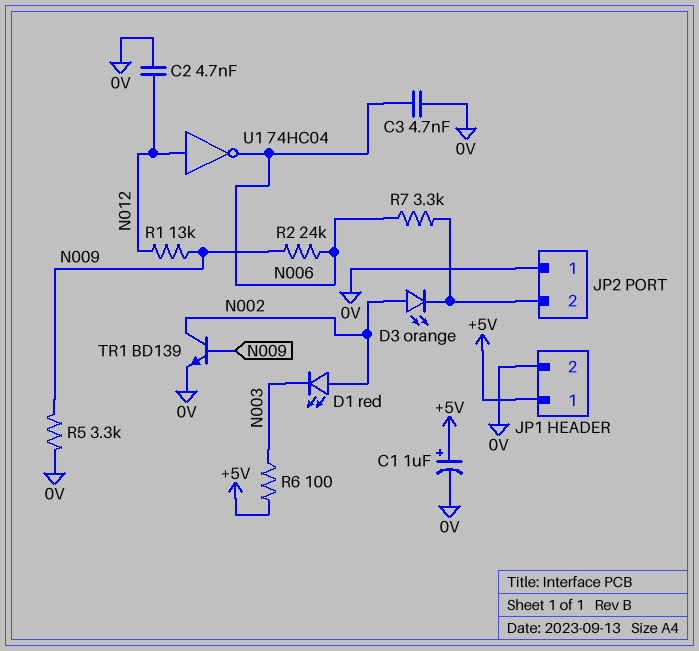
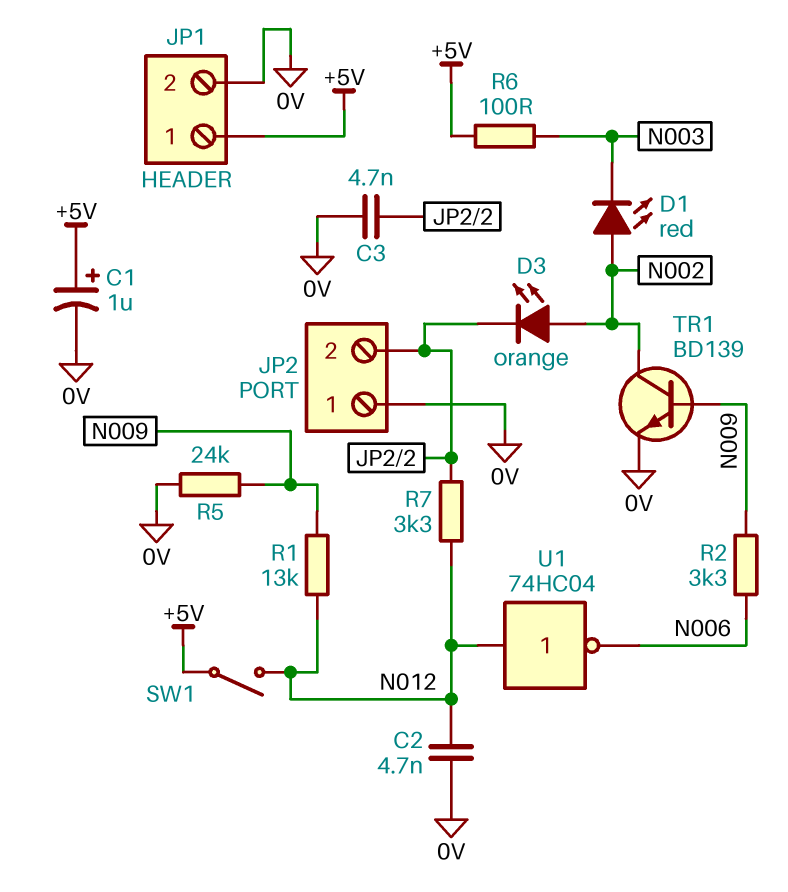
C3: 4.7nF (0V, N006) -> 4.7nF (0V, JP2/2)
R2: 24k (N006, N009) -> 3.3k (N006, N009)
R5: 3.3k (0V, N009) -> 24k (0V, N009)
R7: 3.3k (JP2/2, N006) -> 3.3k (JP2/2, N012)
SW1: none -> switch (+5V, N012)

